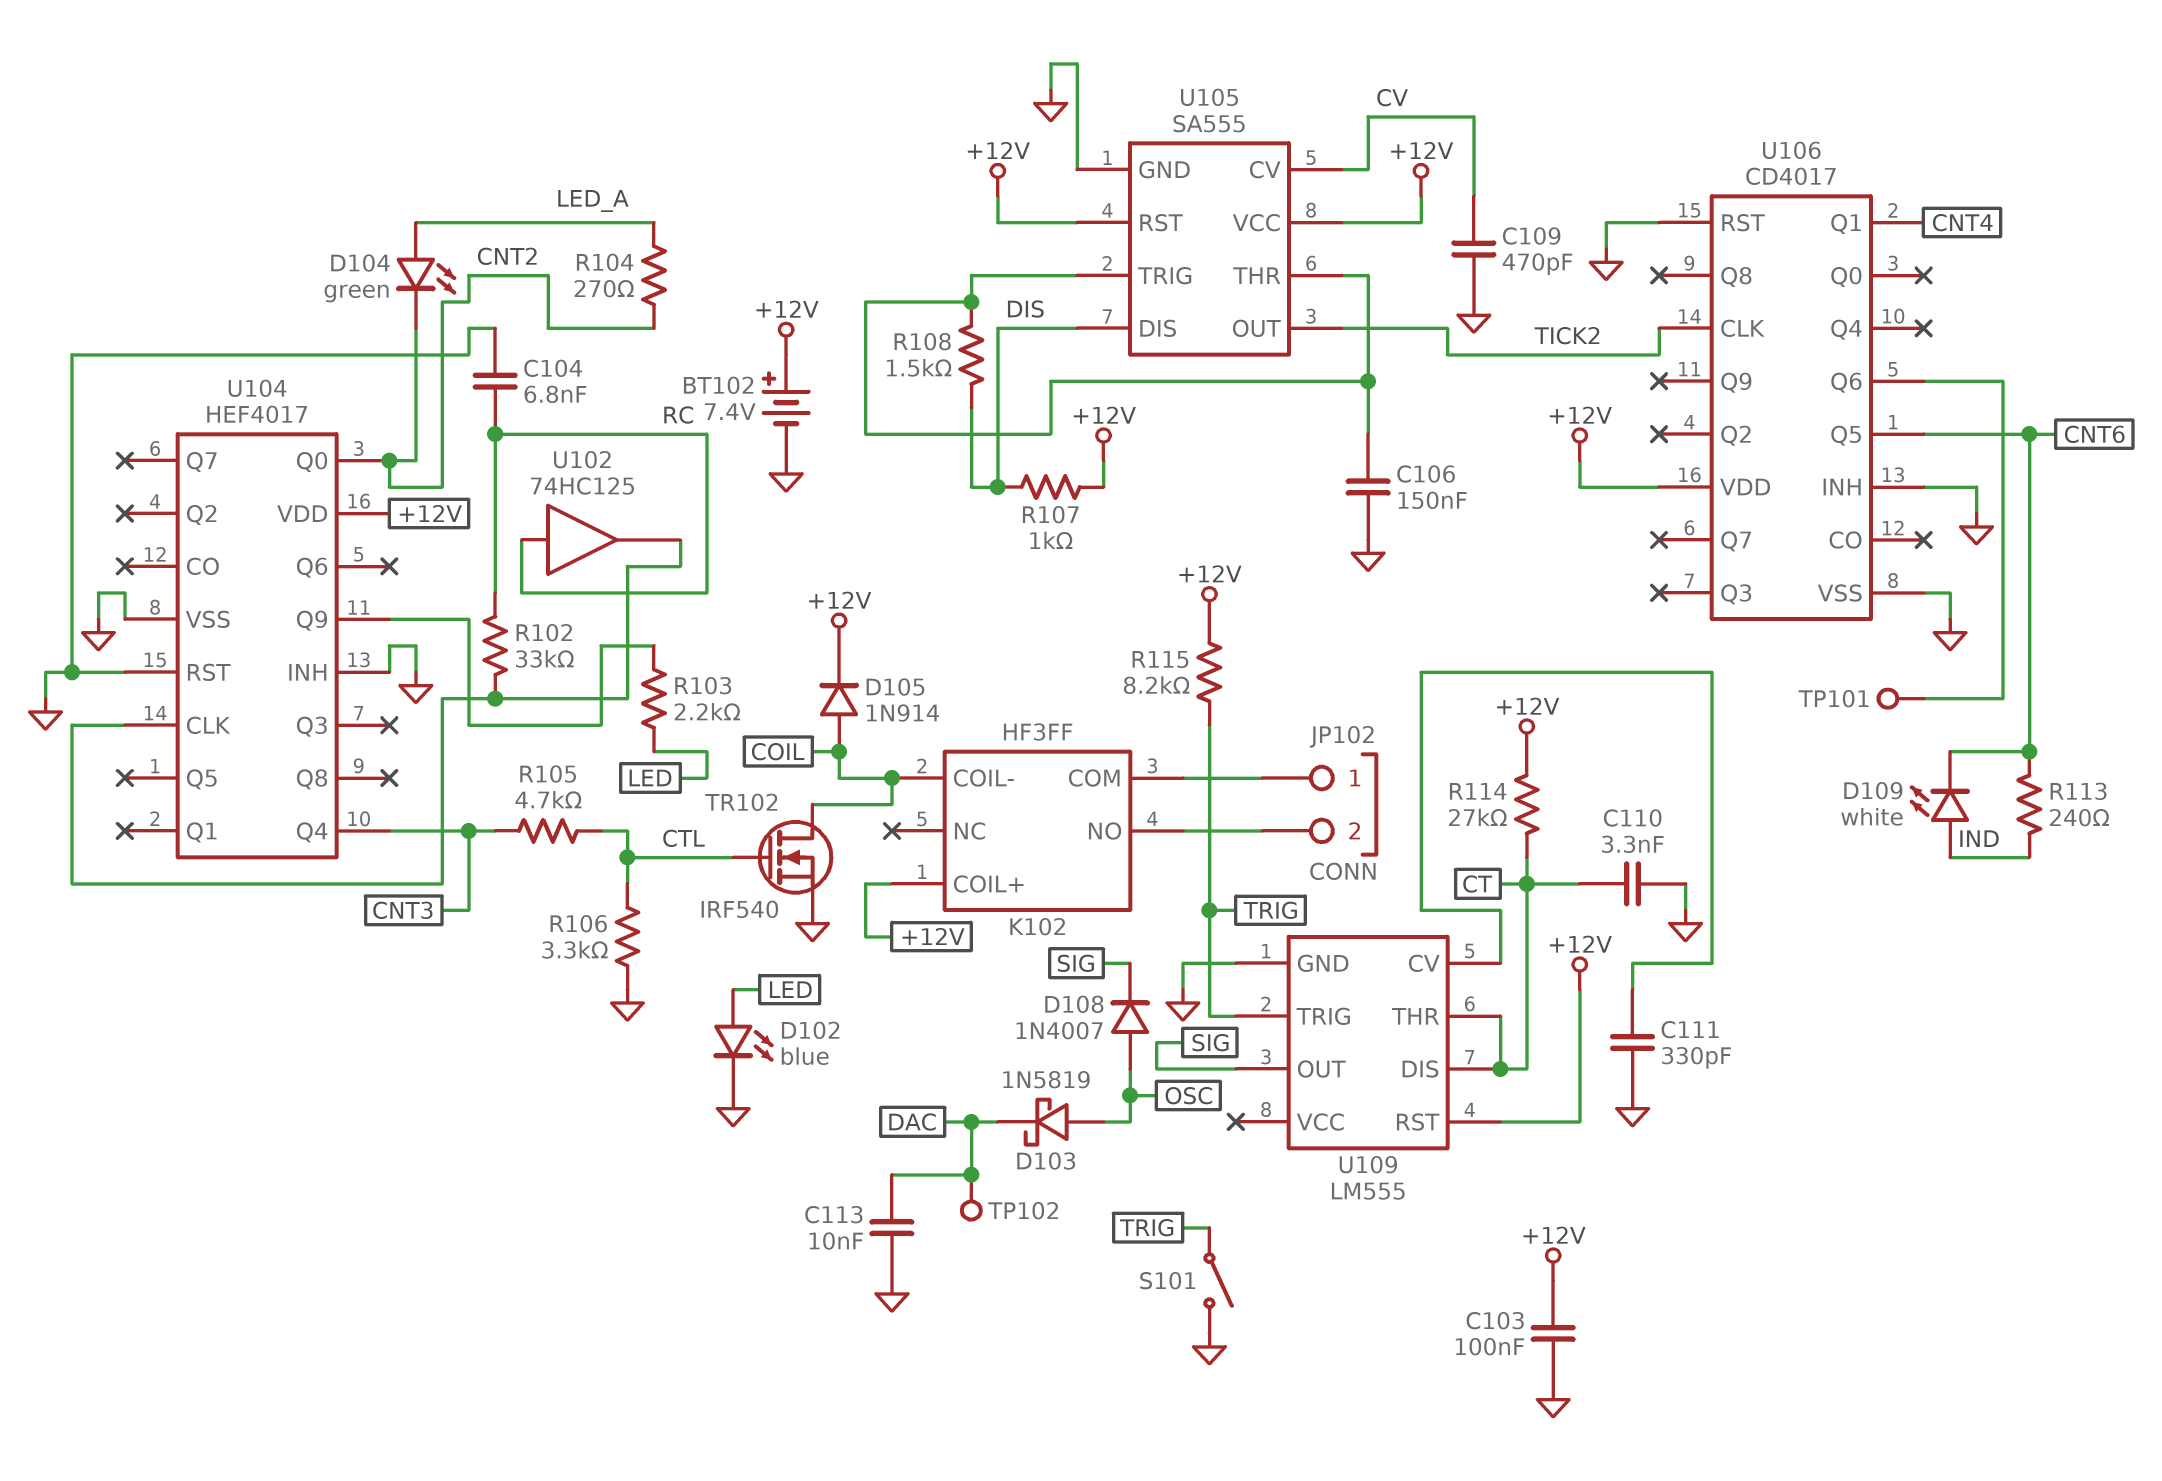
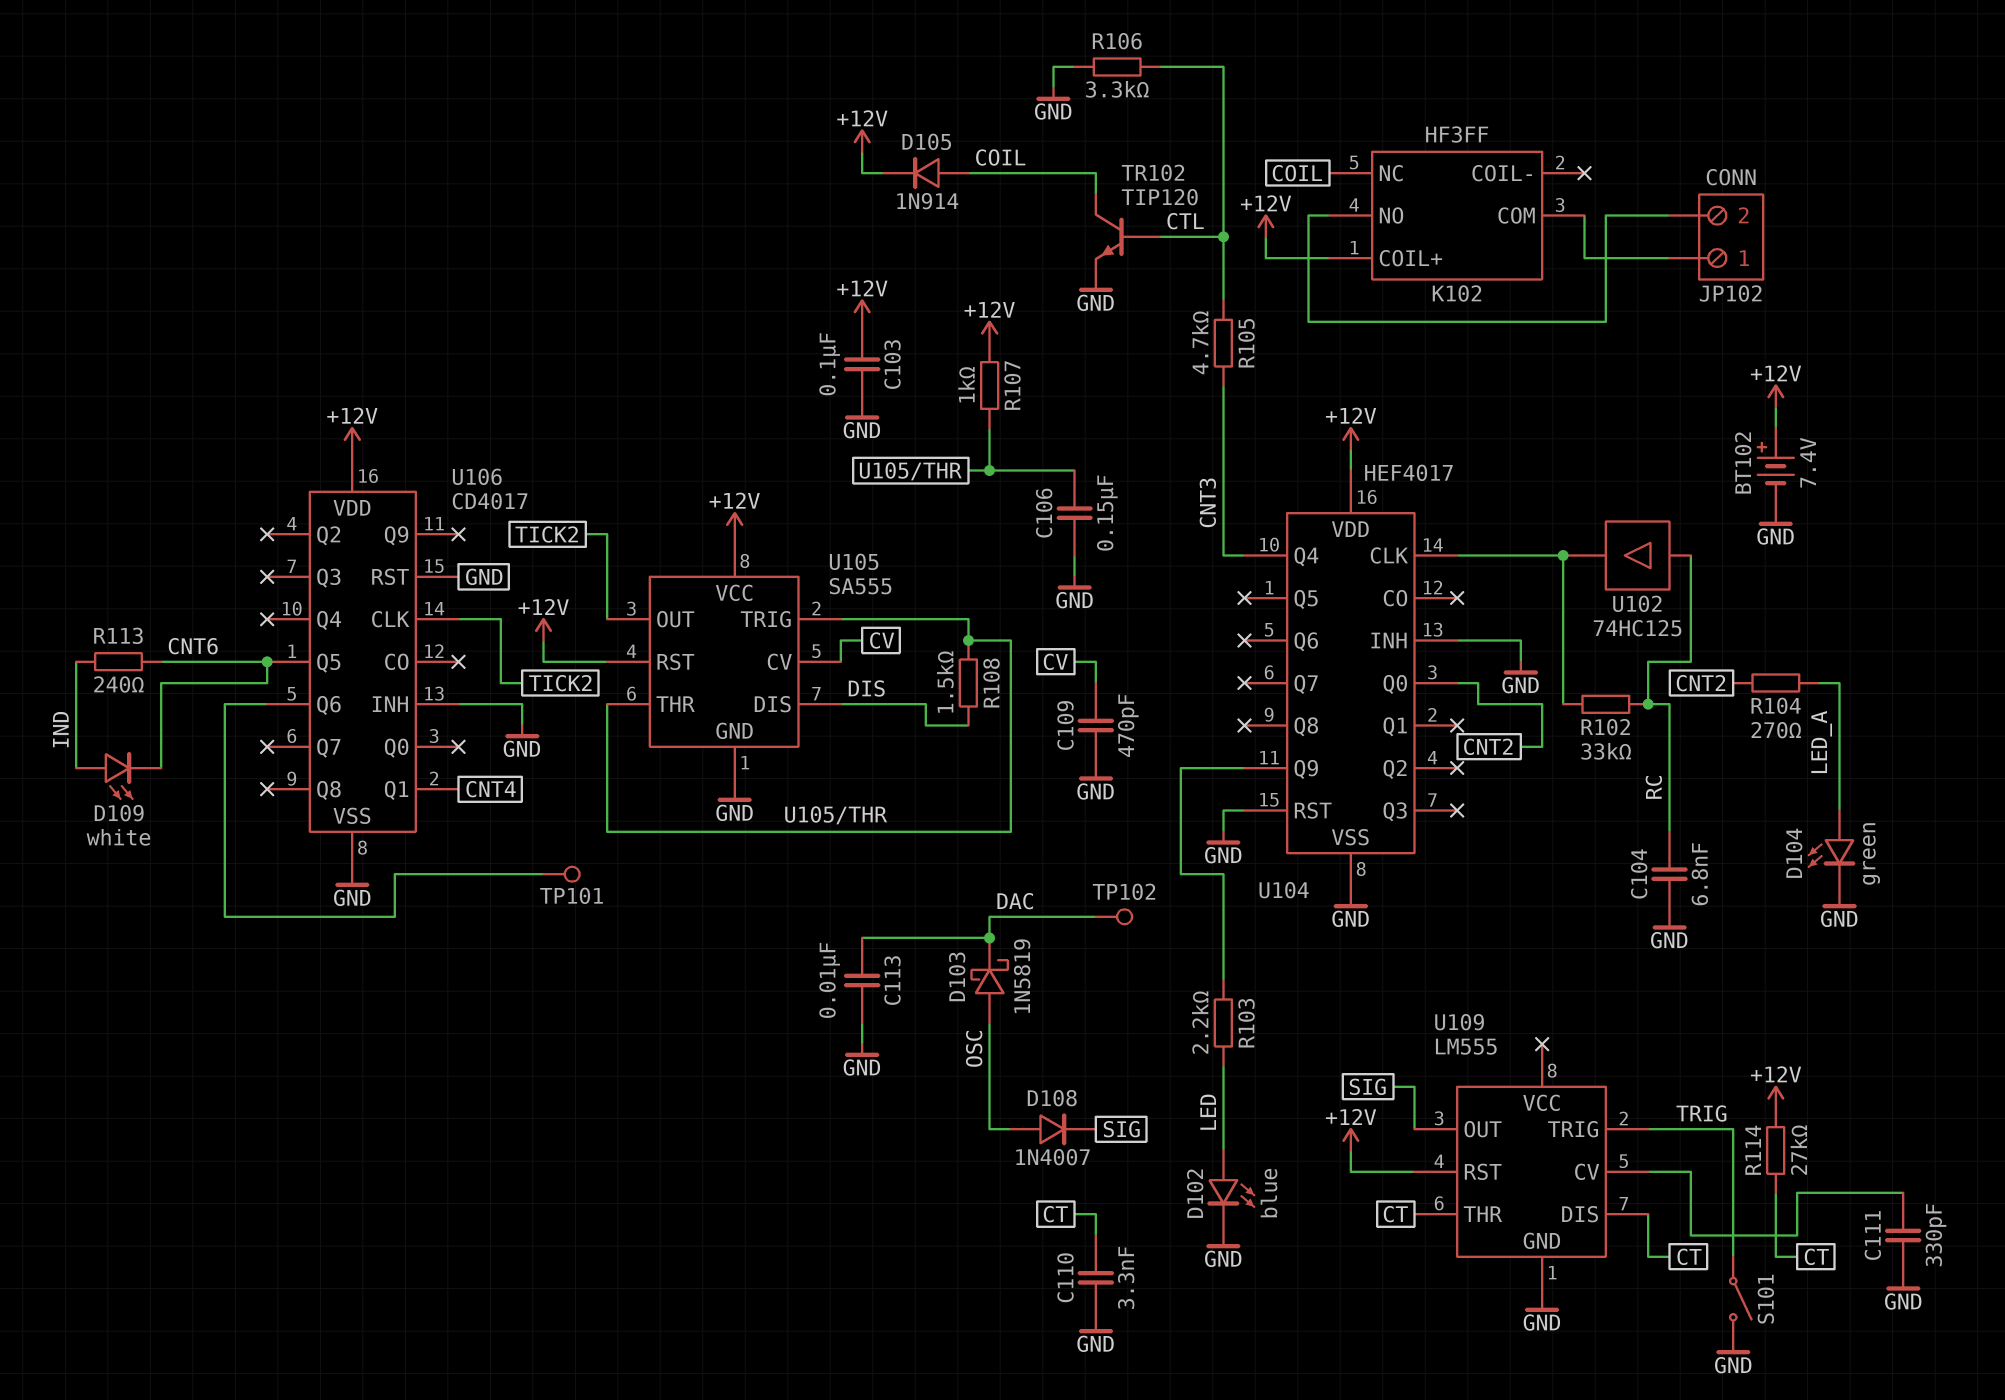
D104: LED green (A LED_A, K CNT2) -> LED green (A LED_A, K GND)
K102 pin COIL-: COIL -> none
K102 pin NC: none -> COIL
R107: 1k (+12V, DIS) -> 1k (+12V, U105/THR)
R115: 8.2k (+12V, TRIG) -> none
TR102: NMOS IRF540 (G CTL, D COIL, S GND) -> NPN TIP120 (B CTL, C COIL, E GND)

